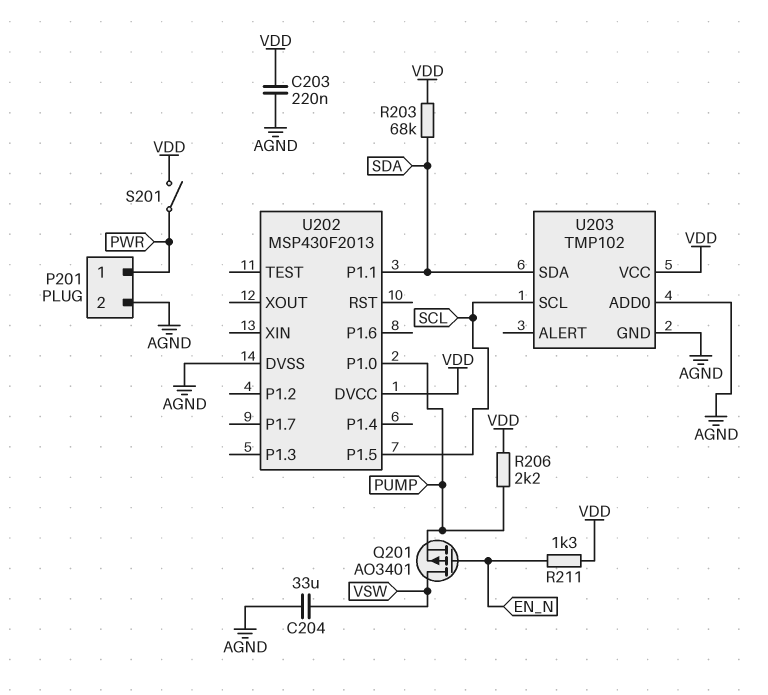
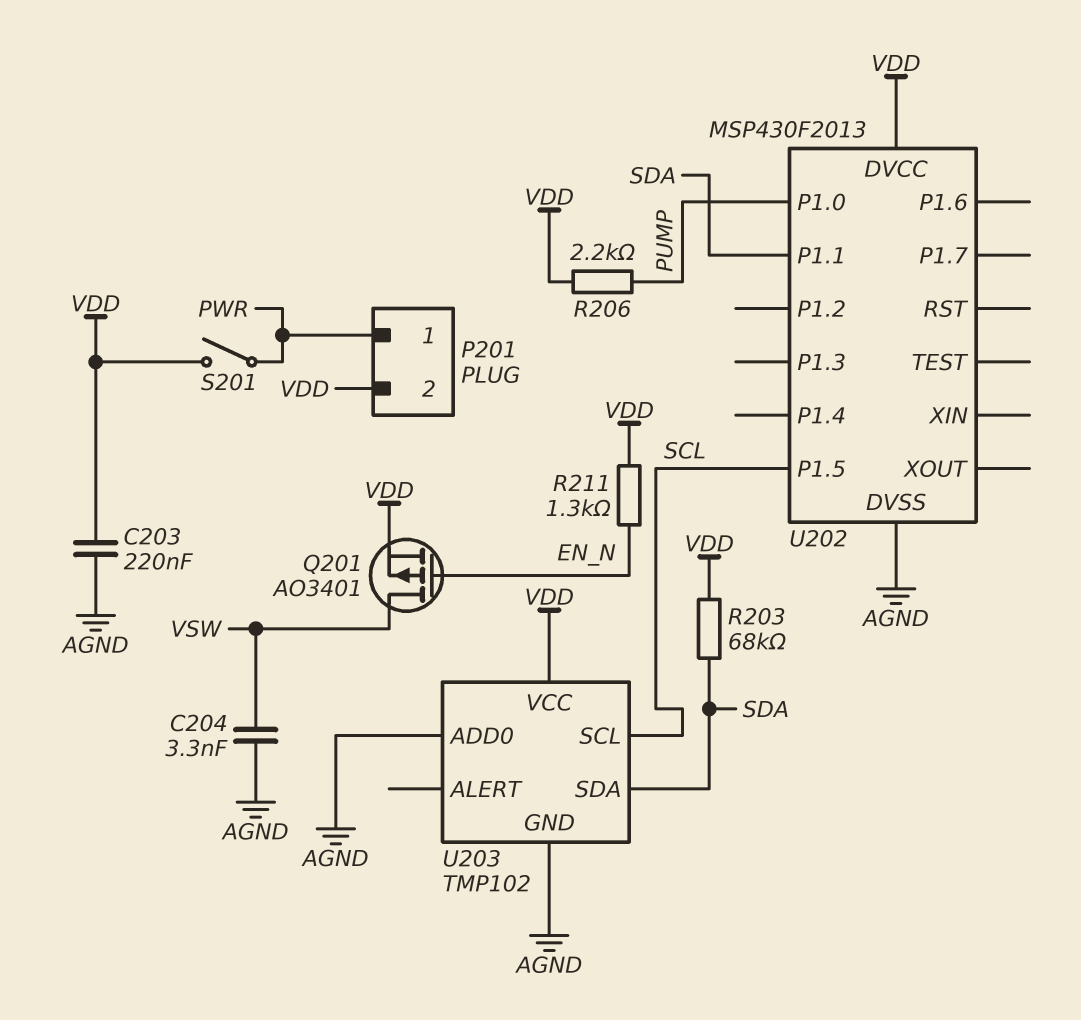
C204: 33uF (AGND, VSW) -> 3.3nF (AGND, VSW)
P201 pin 2: AGND -> VDD
Q201: PMOS AO3401 (G EN_N, D VSW, S PUMP) -> PMOS AO3401 (G EN_N, D VSW, S VDD)

